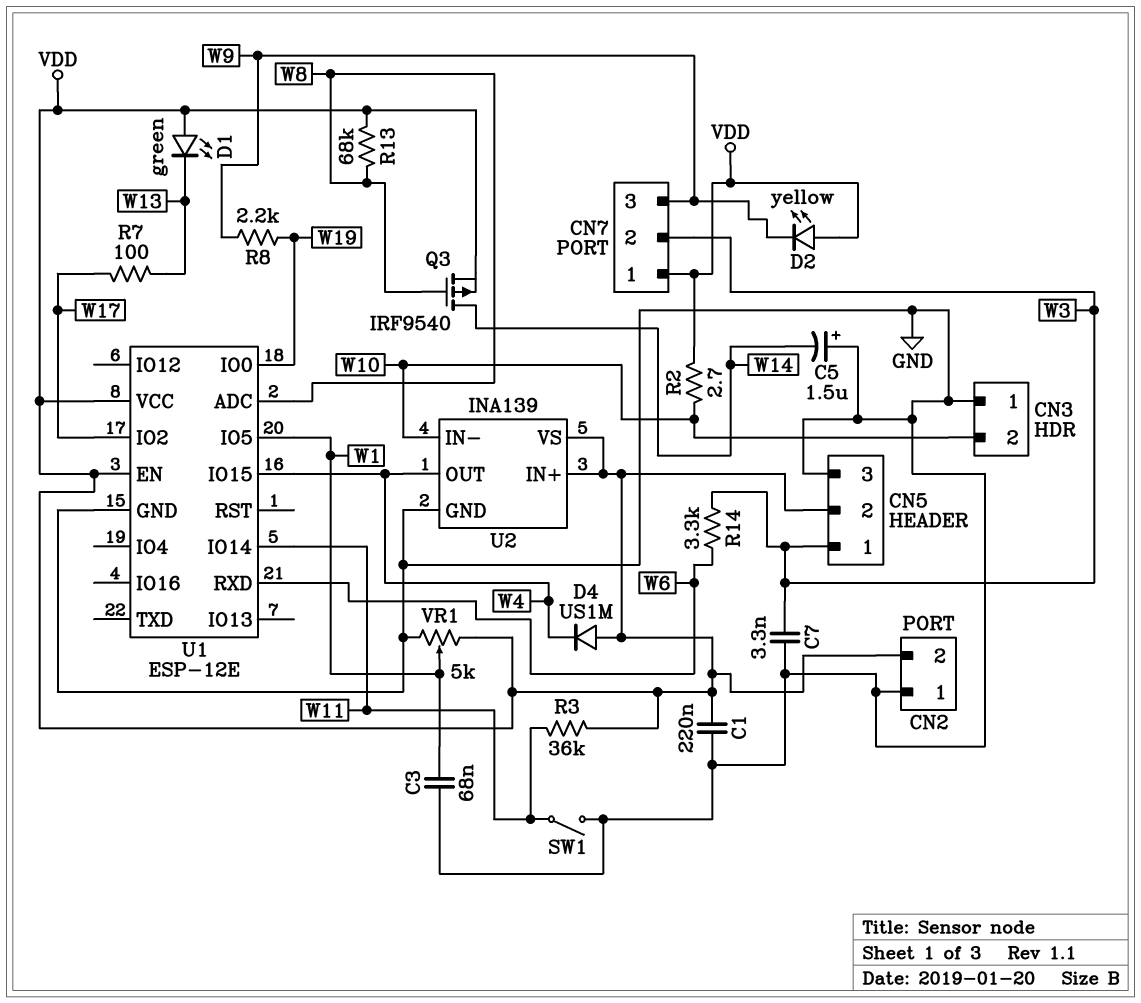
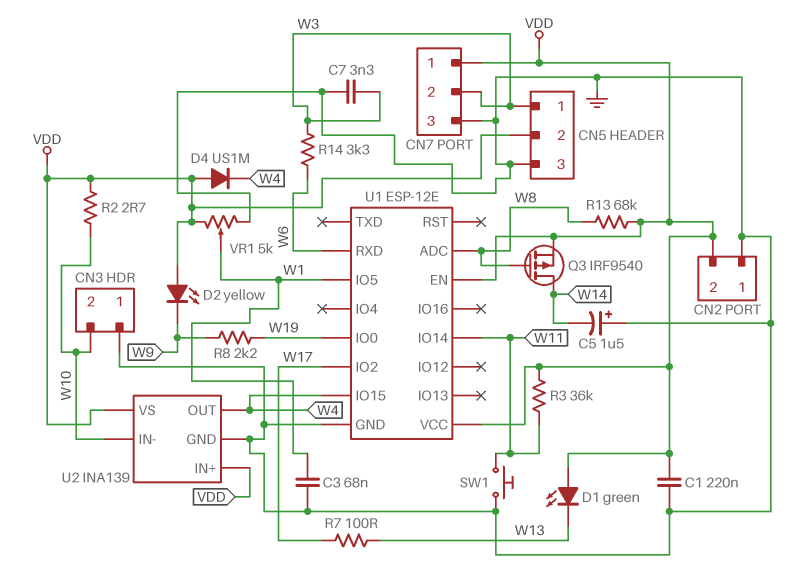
CN7 pin 3: W9 -> GND
SW1: switch (GND, W11) -> button (GND, W11)

